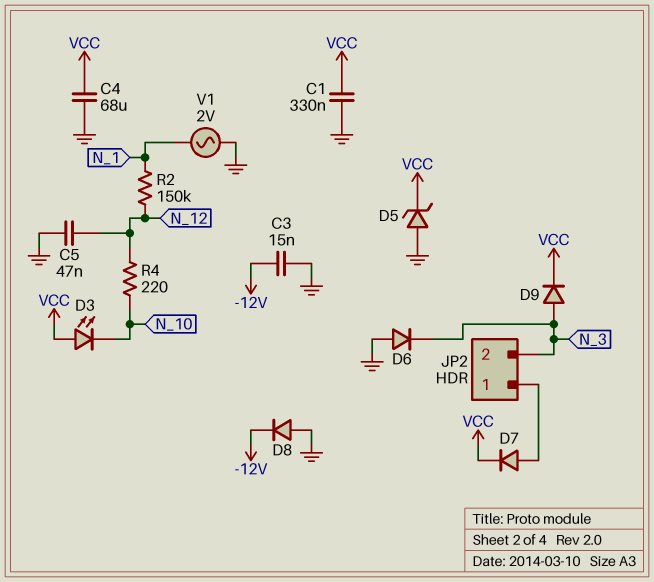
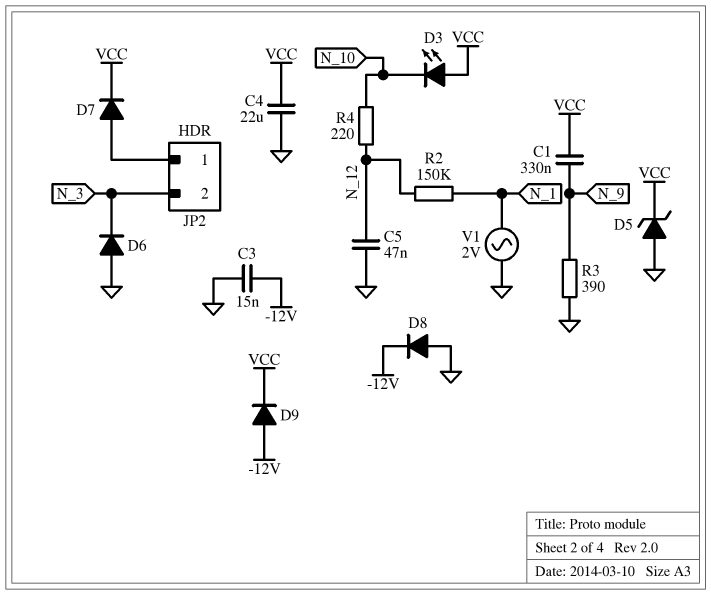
C1: 330nF (GND, VCC) -> 330nF (N_9, VCC)
C4: 68uF (GND, VCC) -> 22uF (GND, VCC)
D9: diode (A N_3, K VCC) -> diode (A -12V, K VCC)
R3: none -> 390 (GND, N_9)

